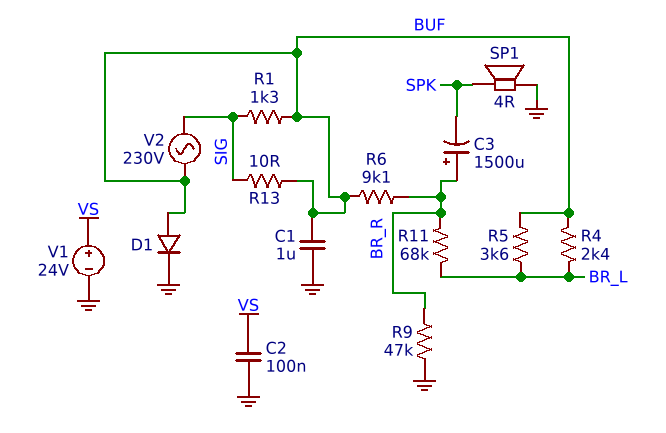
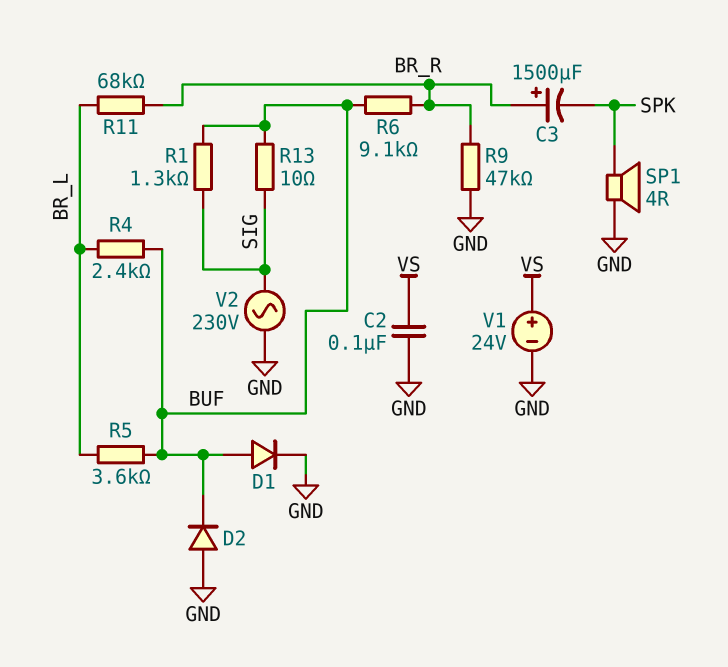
C1: 1uF (BUF, GND) -> none
D2: none -> diode (A GND, K BUF)
V2: AC 230V (BUF, SIG) -> AC 230V (GND, SIG)

